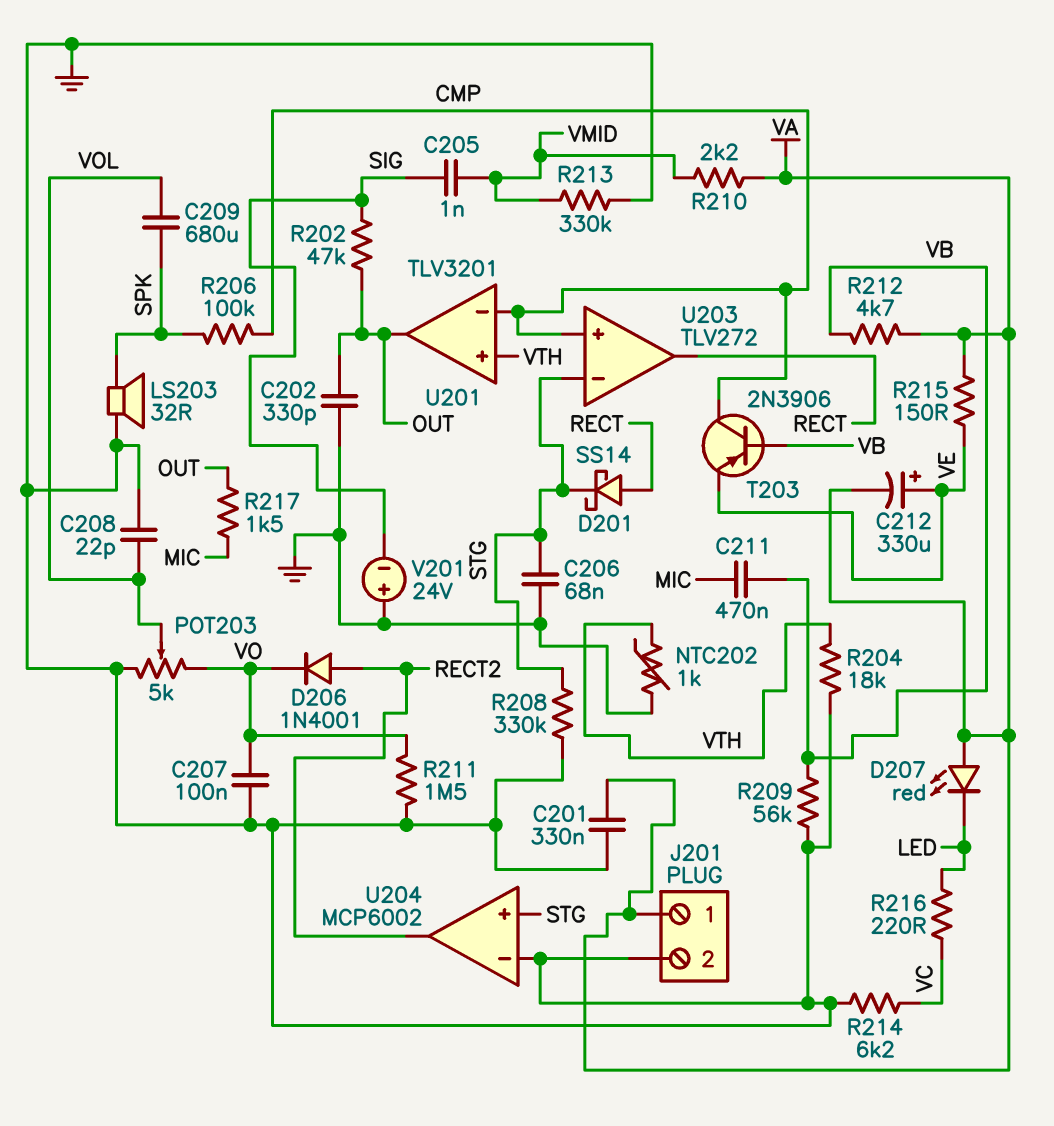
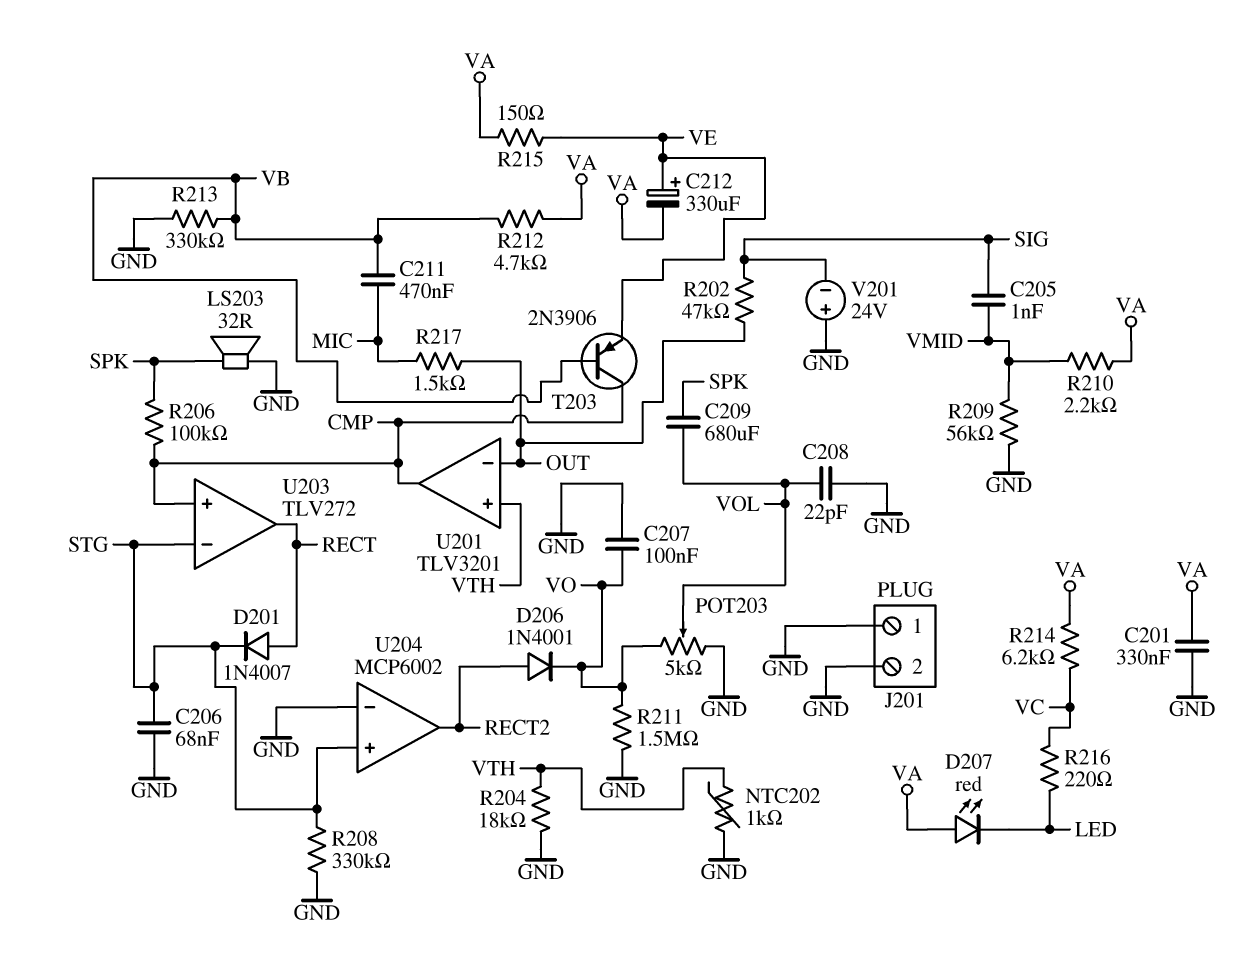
C202: 330pF (GND, OUT) -> none
D201: schottky SS14 (A RECT, K STG) -> diode 1N4007 (A RECT, K STG)
J201 pin 1: VA -> GND
R209: 56k (GND, VB) -> 56k (GND, VMID)
R213: 330k (GND, VMID) -> 330k (GND, VB)
R214: 6.2k (GND, VC) -> 6.2k (VA, VC)
U201 pin in-: CMP -> OUT
U201 pin out: OUT -> CMP

